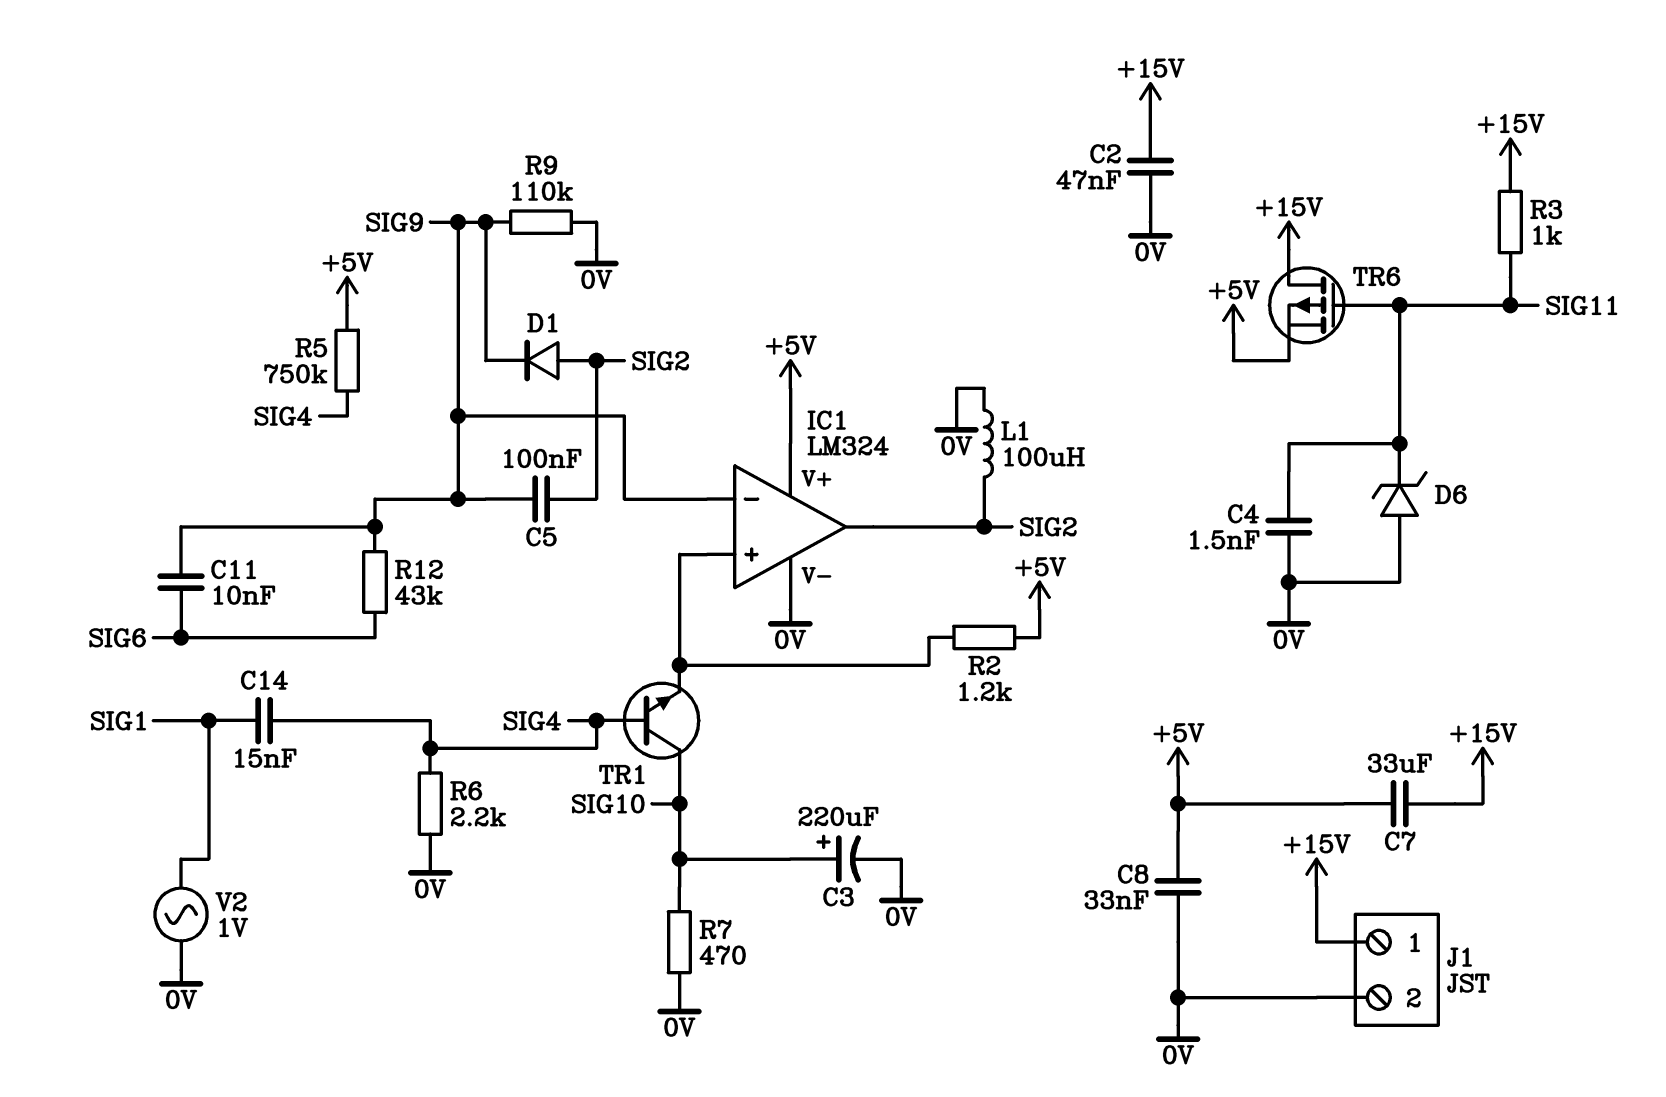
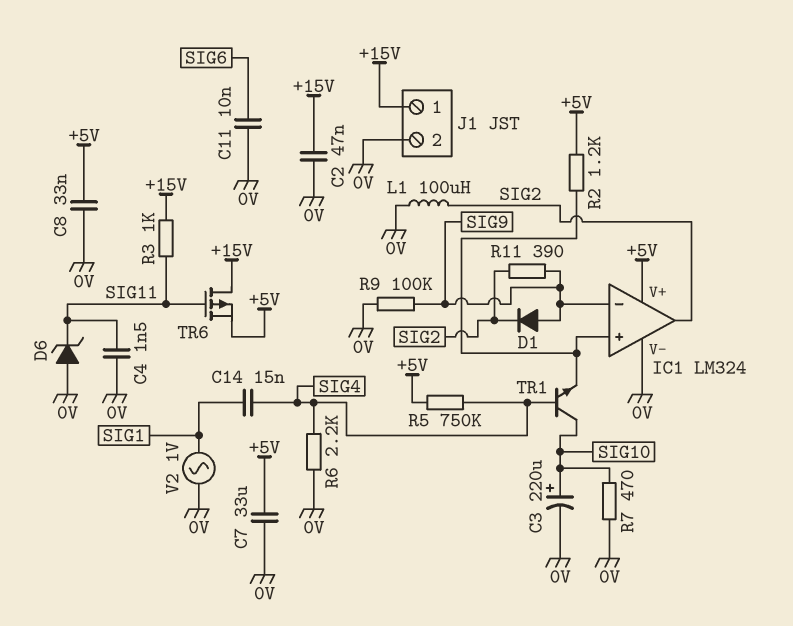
C5: 100nF (SIG2, SIG9) -> none
C7: 33uF (+5V, +15V) -> 33uF (+5V, 0V)
C11: 10nF (SIG6, SIG9) -> 10nF (0V, SIG6)
D1: diode (A SIG2, K SIG9) -> diode (A SIG9, K SIG2)
R9: 110k (0V, SIG9) -> 100k (0V, SIG9)
R11: none -> 390 (SIG2, SIG9)
R12: 43k (SIG6, SIG9) -> none

